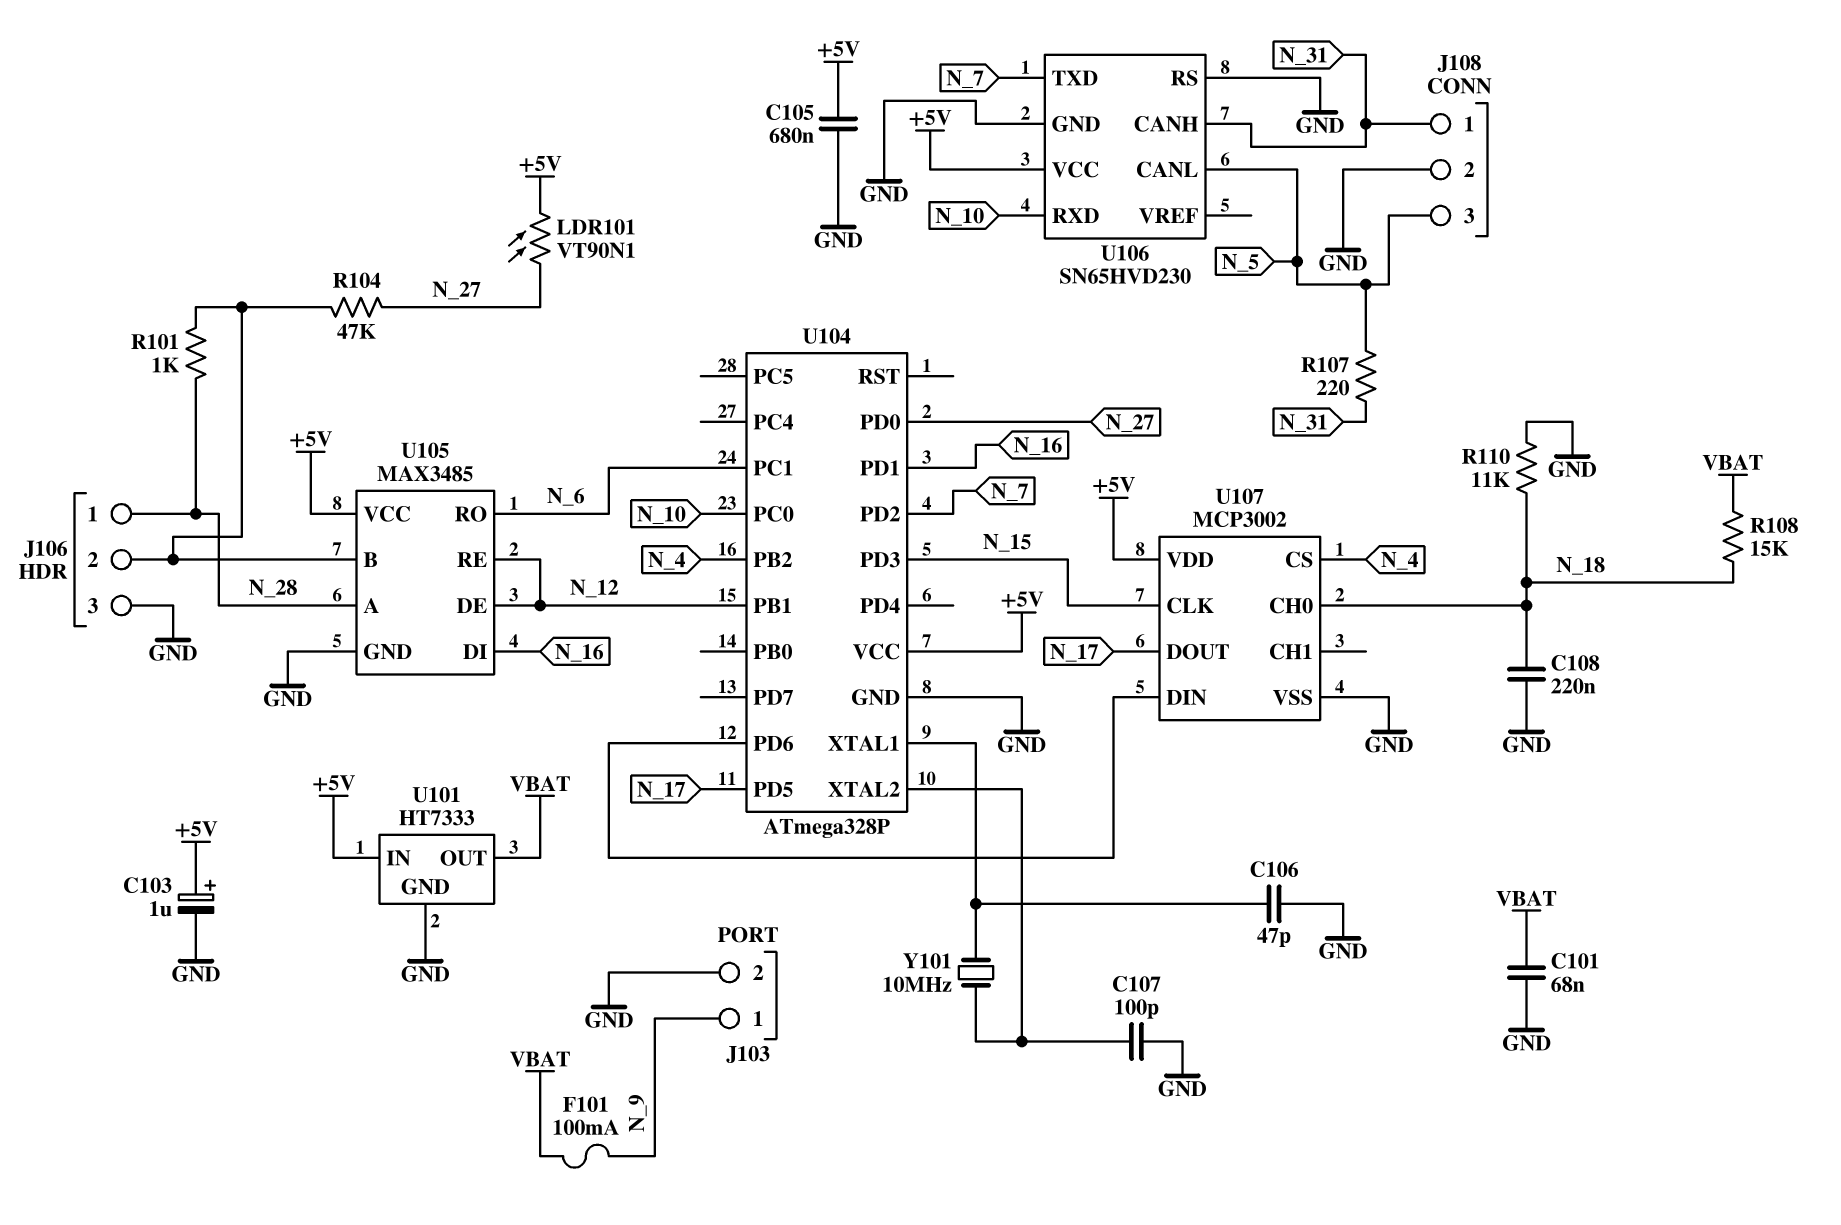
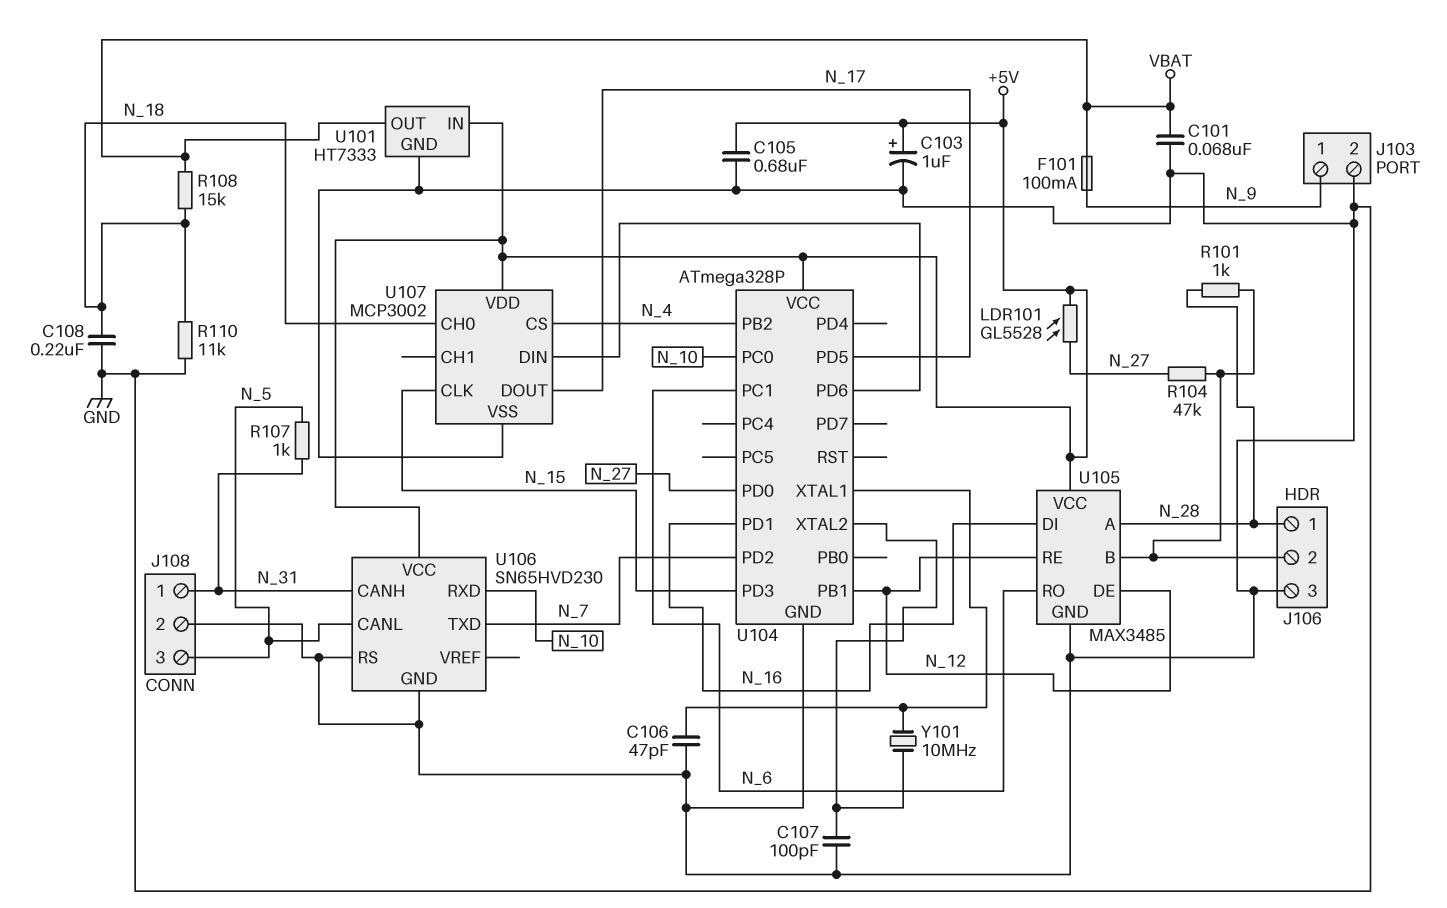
LDR101: VT90N1 (+5V, N_27) -> GL5528 (+5V, N_27)
R107: 220 (N_5, N_31) -> 1k (N_5, N_31)

